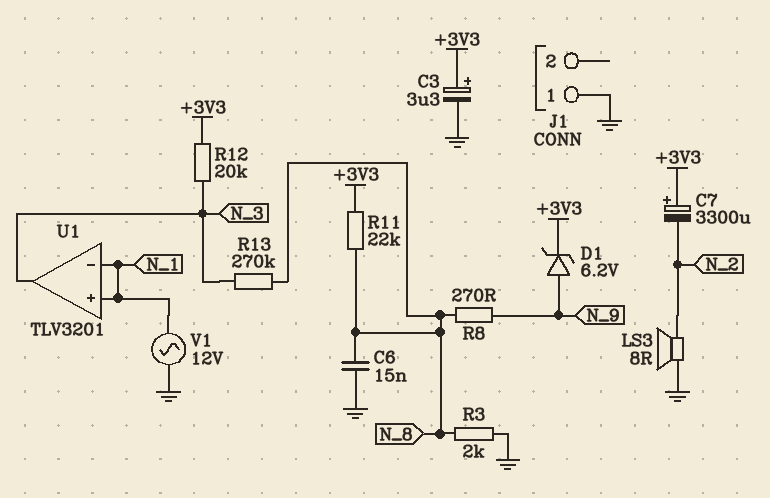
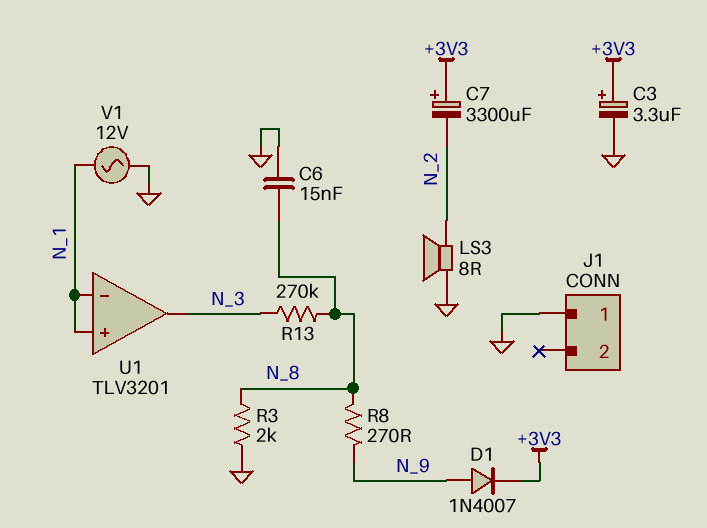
D1: zener 6.2V (A N_9, K +3V3) -> diode 1N4007 (A N_9, K +3V3)
R11: 22k (+3V3, N_8) -> none
R12: 20k (+3V3, N_3) -> none

